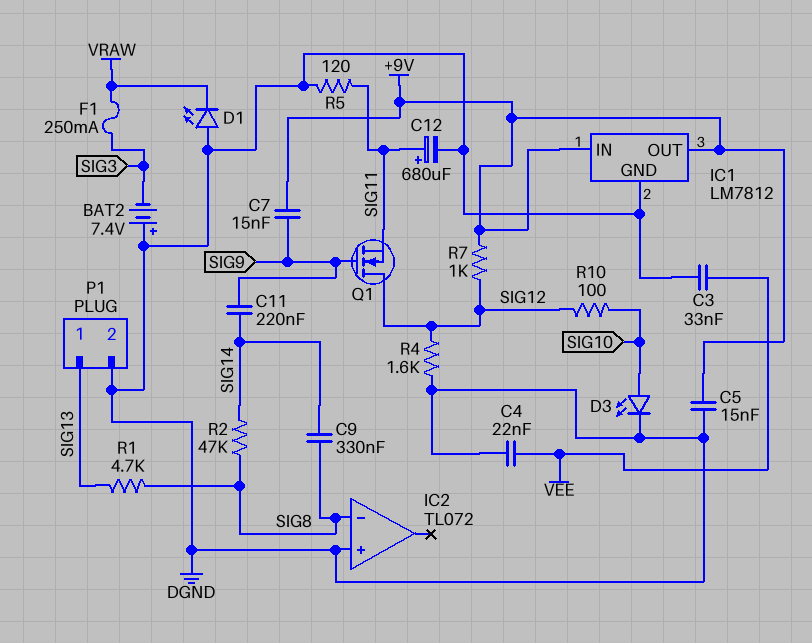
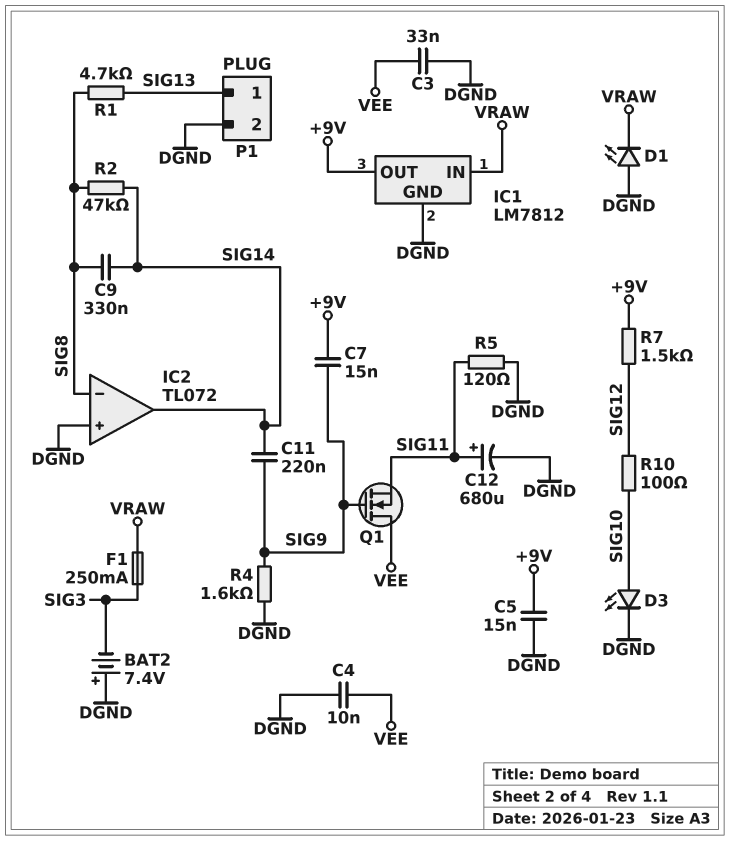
C4: 22nF (DGND, VEE) -> 10nF (DGND, VEE)
IC1 pin IN: +9V -> VRAW
IC2 pin out: none -> SIG14
Q1: NMOS (G SIG9, D SIG12, S SIG11) -> NMOS (G SIG9, D VEE, S SIG11)
R4: 1.6k (DGND, SIG12) -> 1.6k (DGND, SIG9)
R7: 1k (+9V, SIG12) -> 1.5k (+9V, SIG12)

